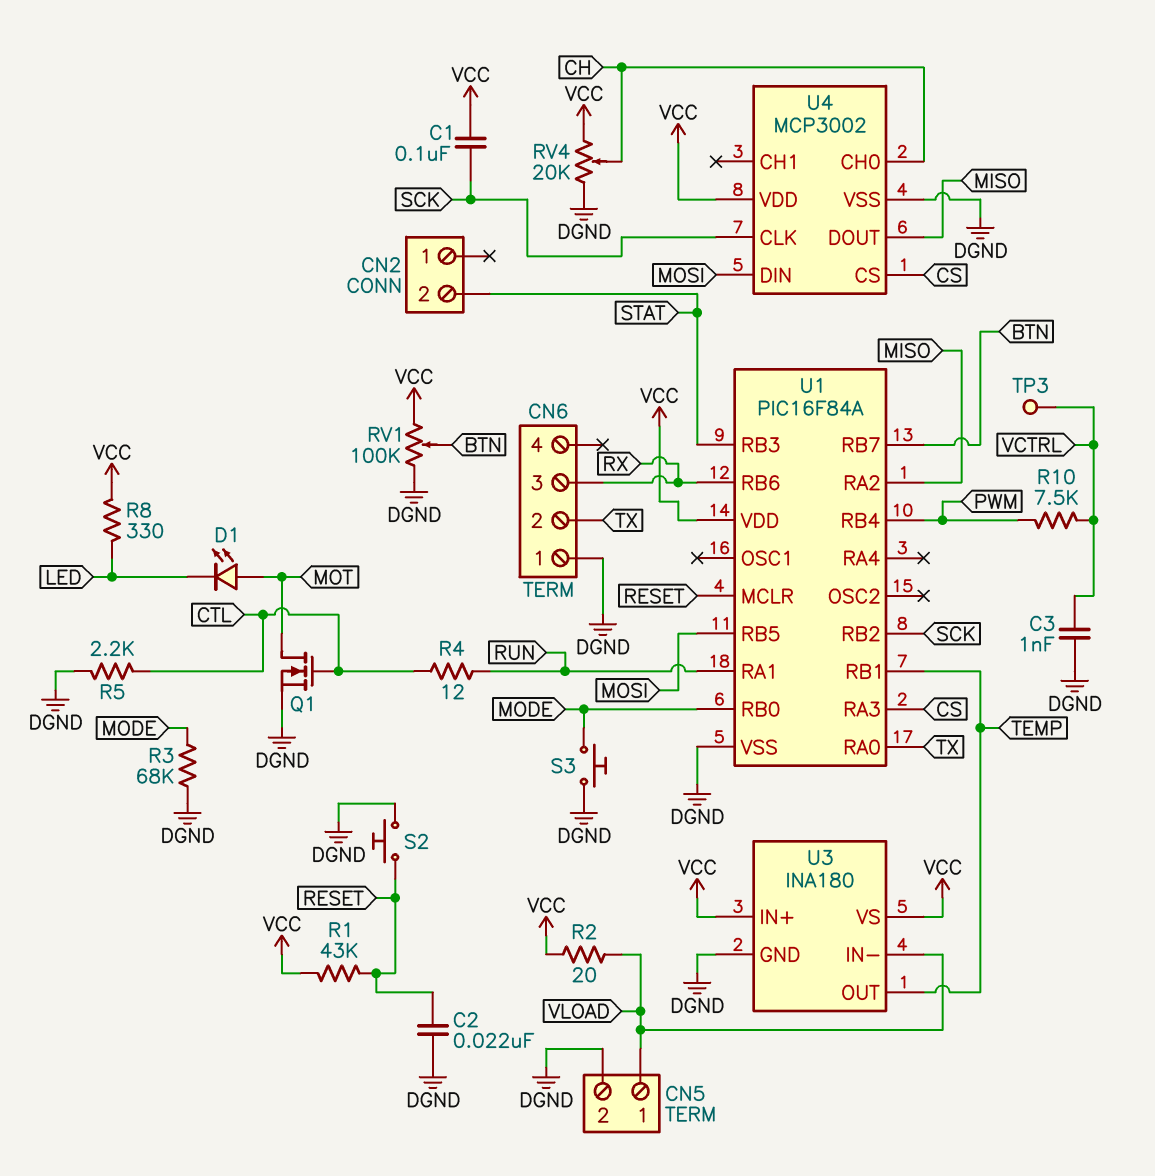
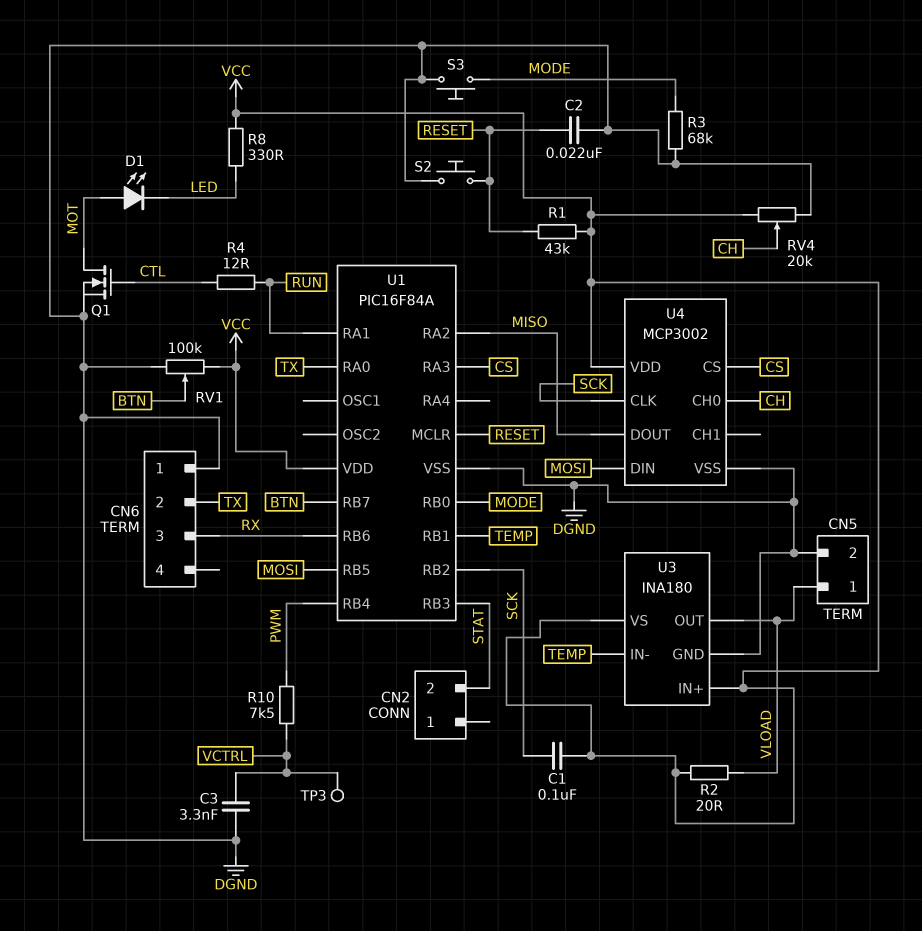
C3: 1nF (DGND, VCTRL) -> 3.3nF (DGND, VCTRL)
R5: 2.2k (CTL, DGND) -> none
U3 pin IN-: VLOAD -> TEMP
U3 pin OUT: TEMP -> VLOAD

